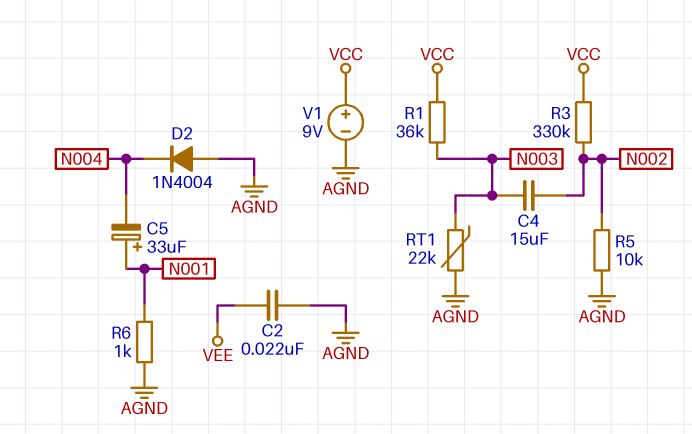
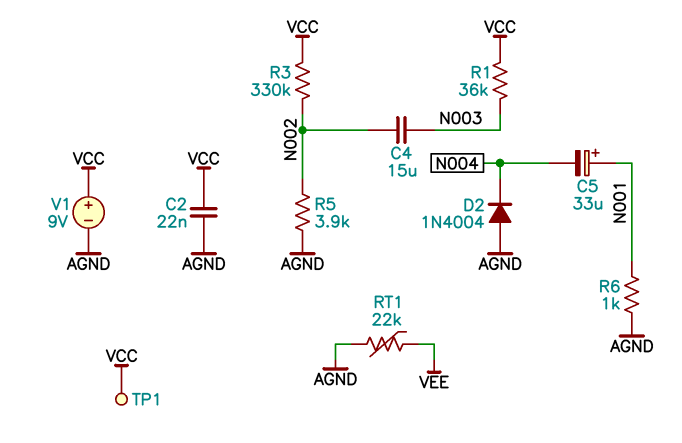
C2: 22nF (AGND, VEE) -> 22nF (AGND, VCC)
R5: 10k (AGND, N002) -> 3.9k (AGND, N002)
RT1: 22k (AGND, N003) -> 22k (AGND, VEE)
TP1: none -> test point (VCC)

